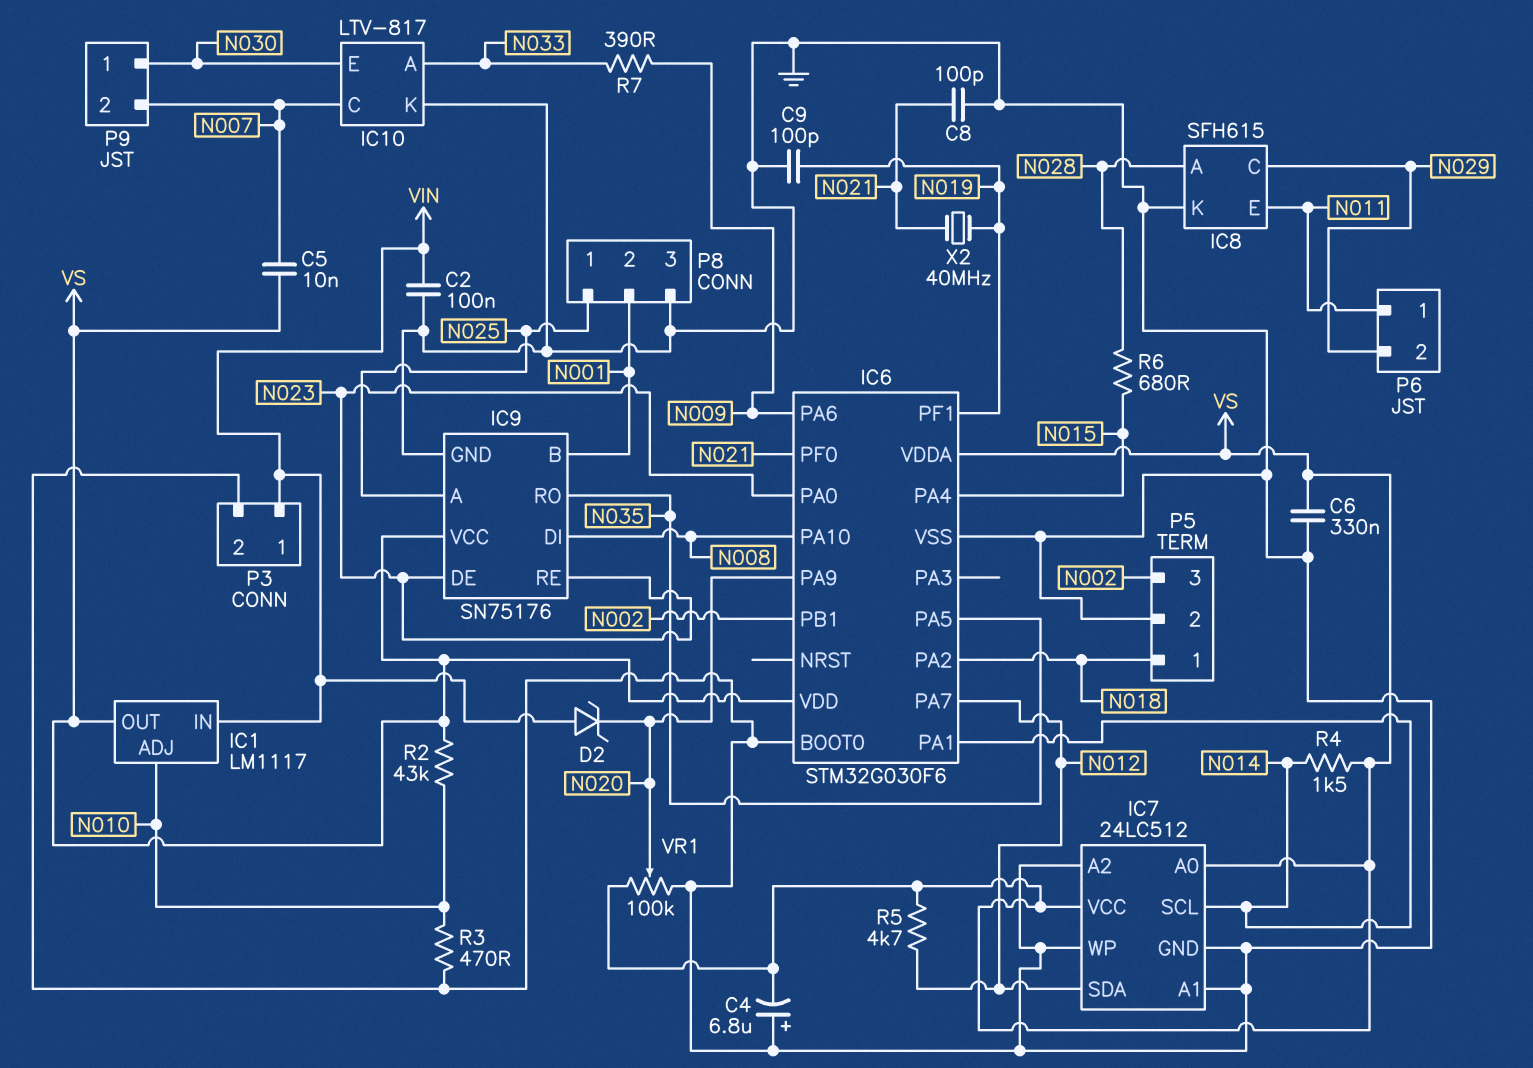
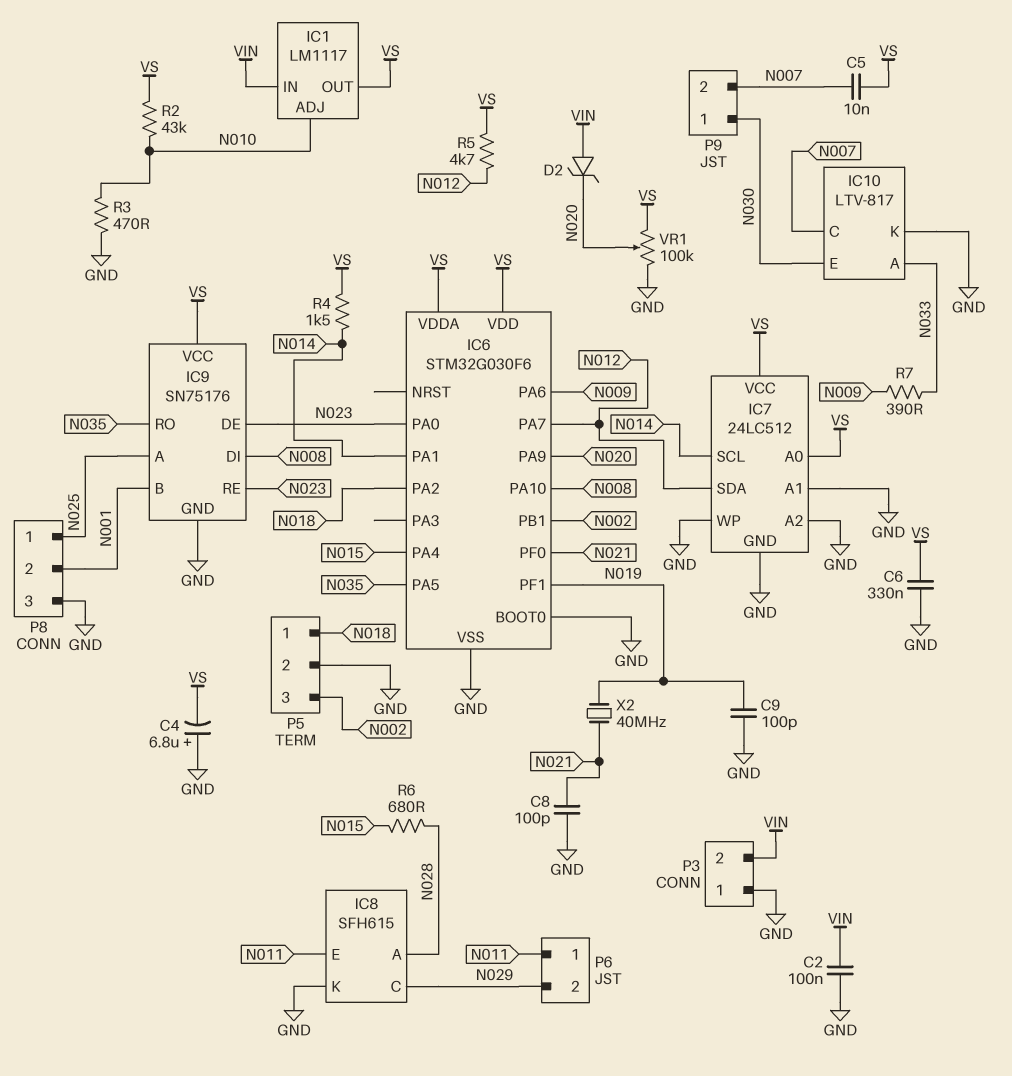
P3 pin 1: VIN -> GND
P3 pin 2: GND -> VIN

